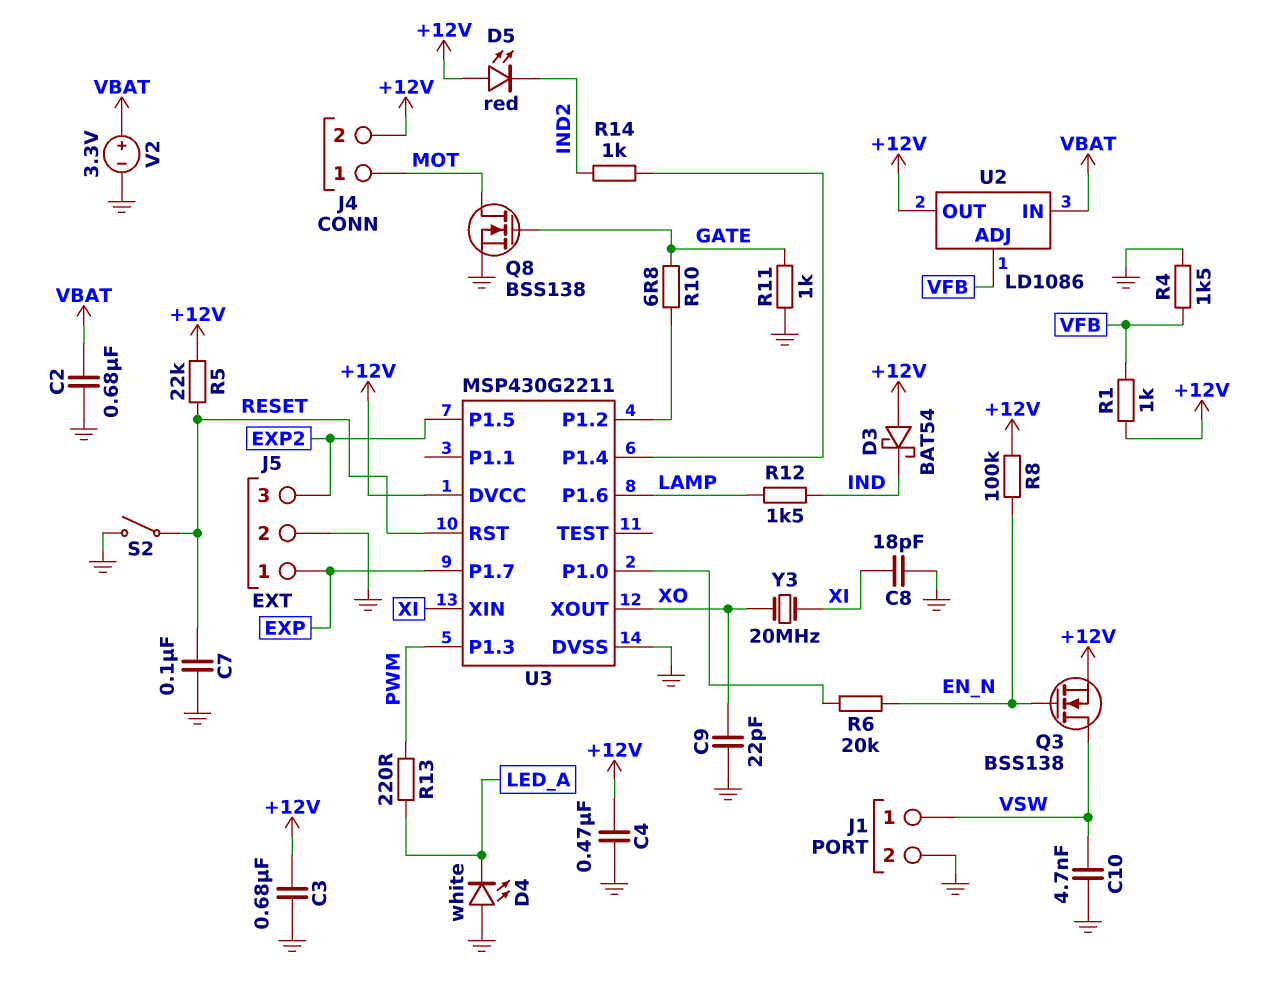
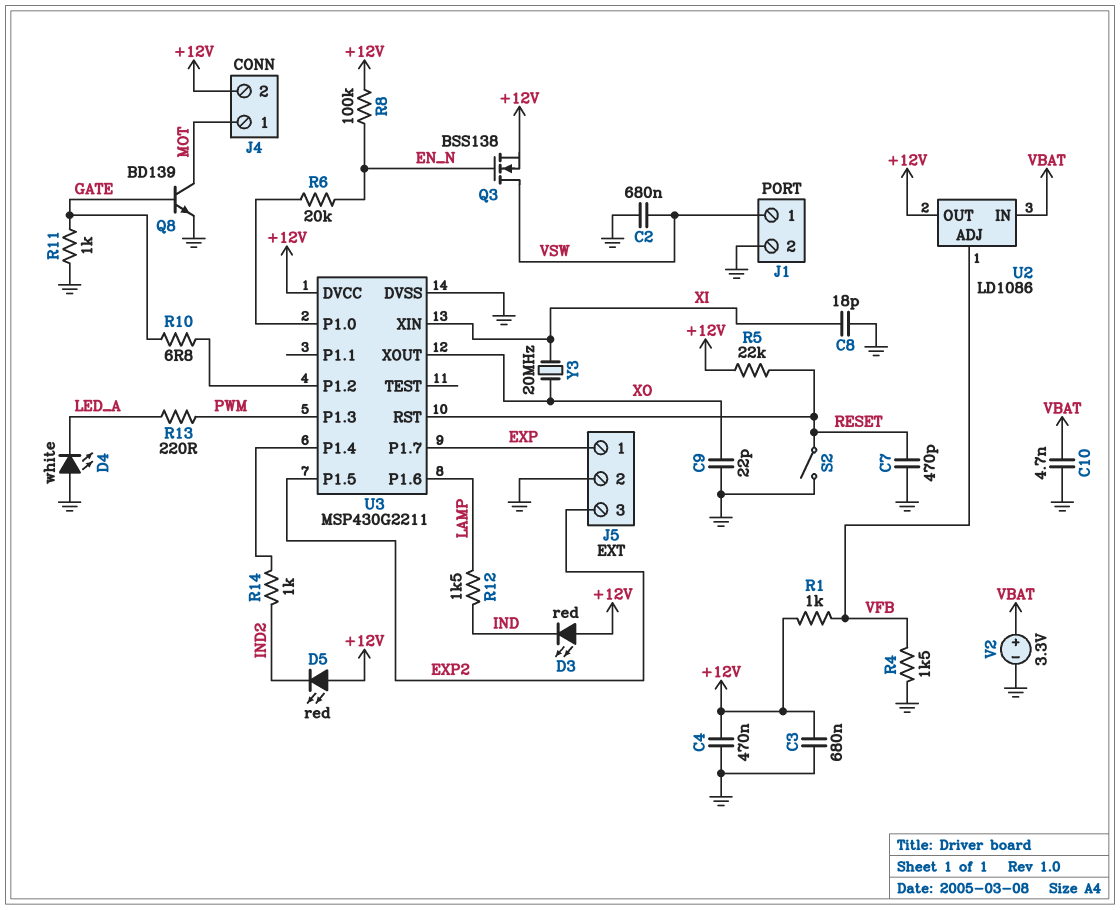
C2: 680nF (GND, VBAT) -> 680nF (GND, VSW)
C7: 100nF (GND, RESET) -> 470pF (GND, RESET)
C10: 4.7nF (GND, VSW) -> 4.7nF (GND, VBAT)
D3: schottky BAT54 (A +12V, K IND) -> LED red (A +12V, K IND)
Q8: NMOS BSS138 (G GATE, D MOT, S GND) -> NPN BD139 (B GATE, C MOT, E GND)

